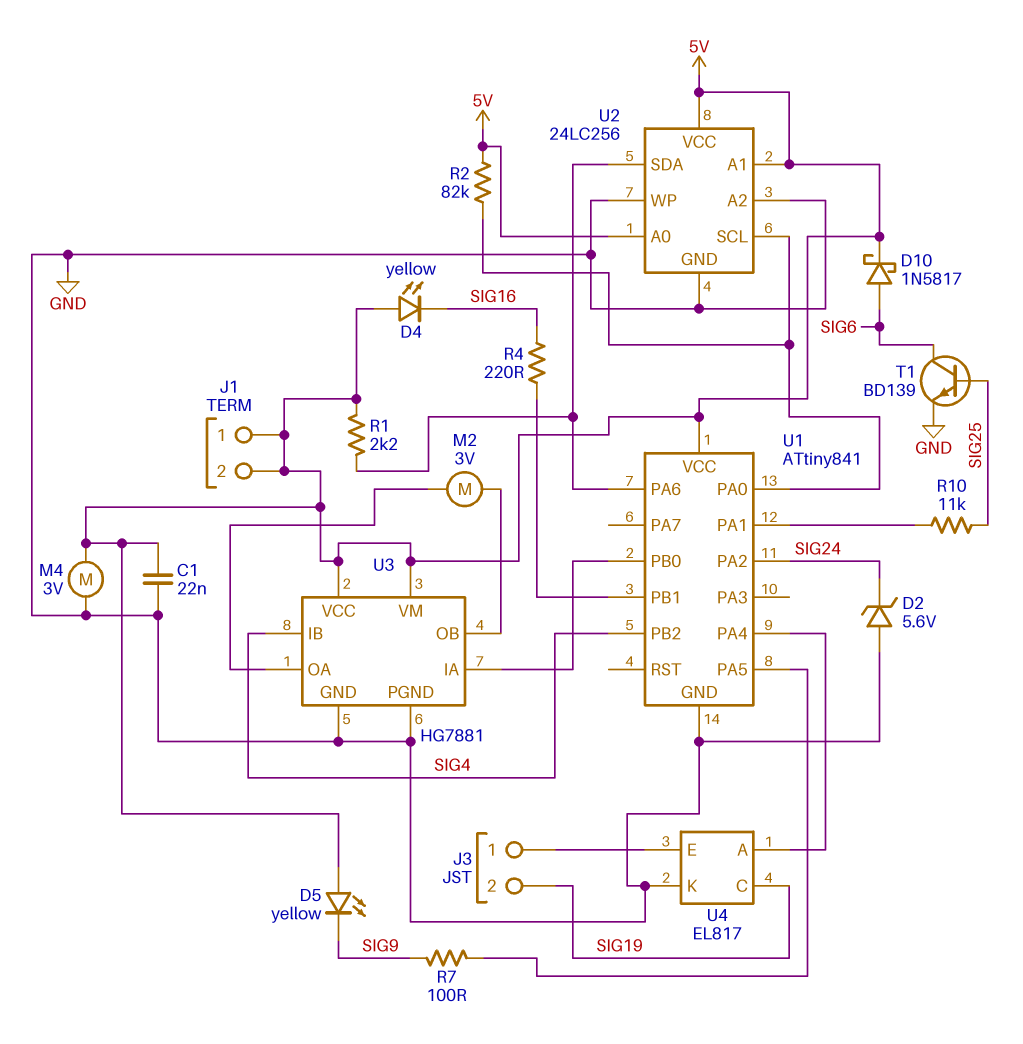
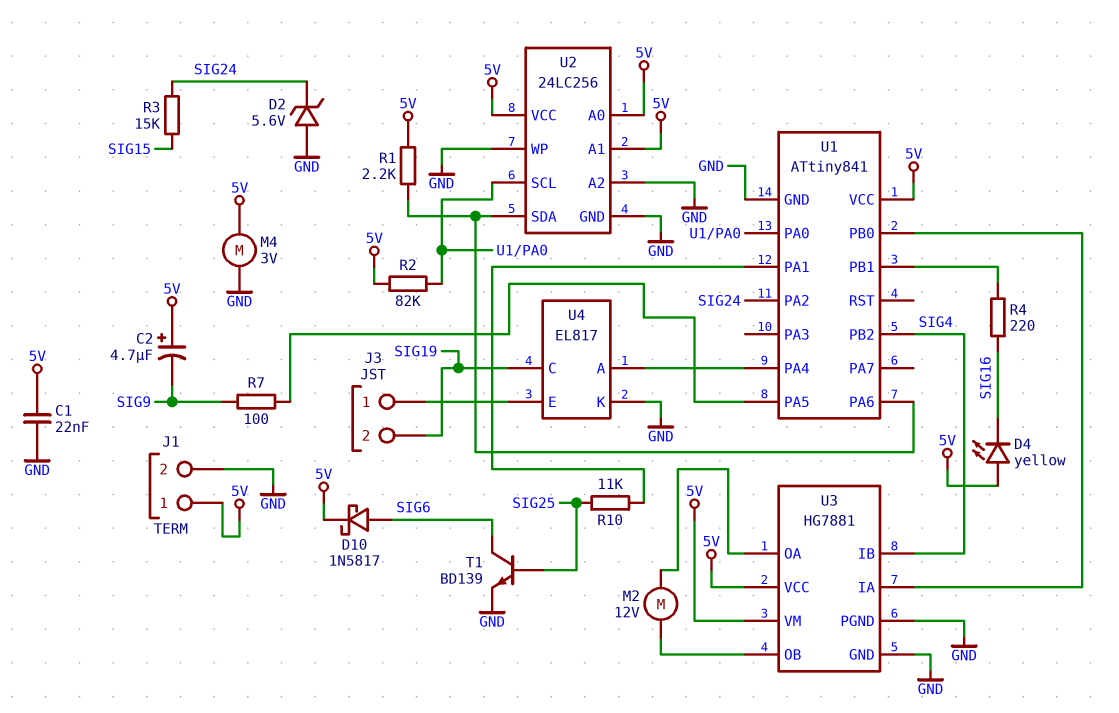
C2: none -> 4.7uF (plus 5V, minus SIG9)
D5: LED yellow (A 5V, K SIG9) -> none
J1 pin 2: 5V -> GND
M2: motor 3V (U3/OA, U3/OB) -> motor 12V (U3/OA, U3/OB)
R3: none -> 15k (SIG15, SIG24)

